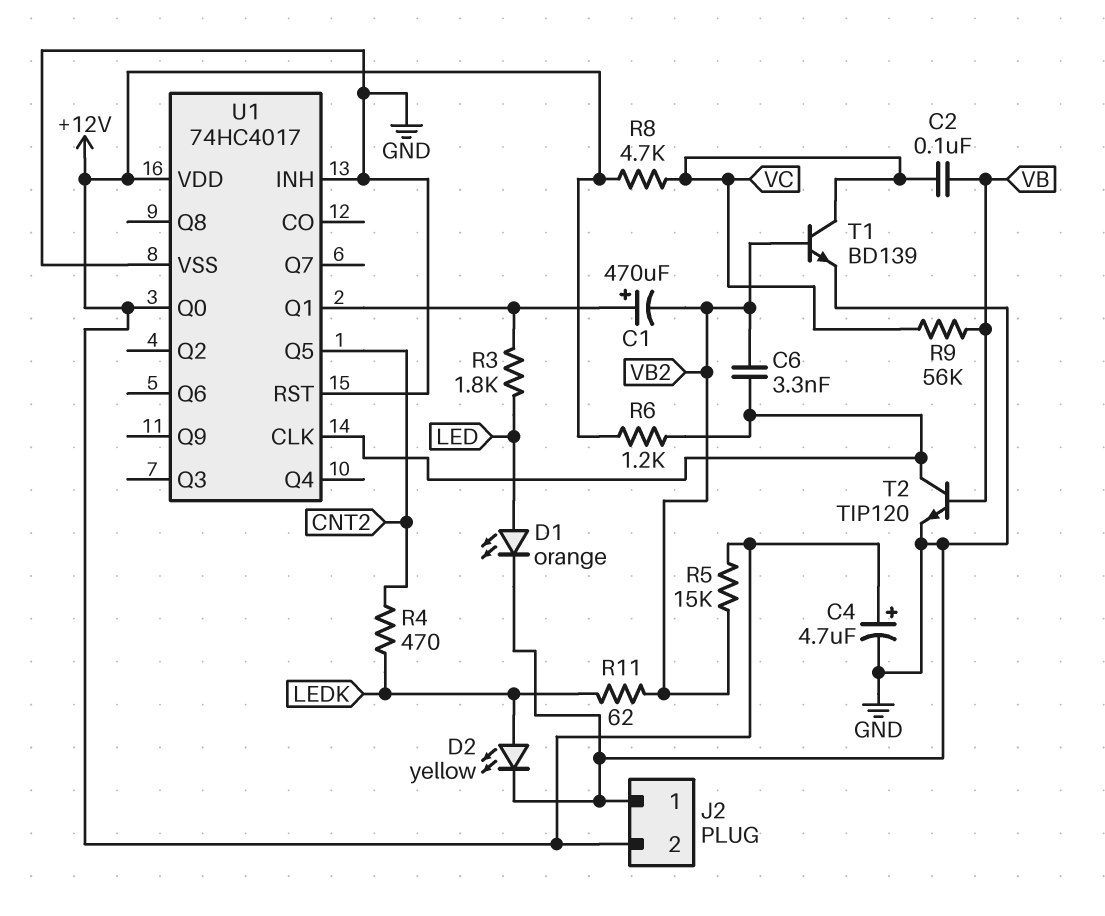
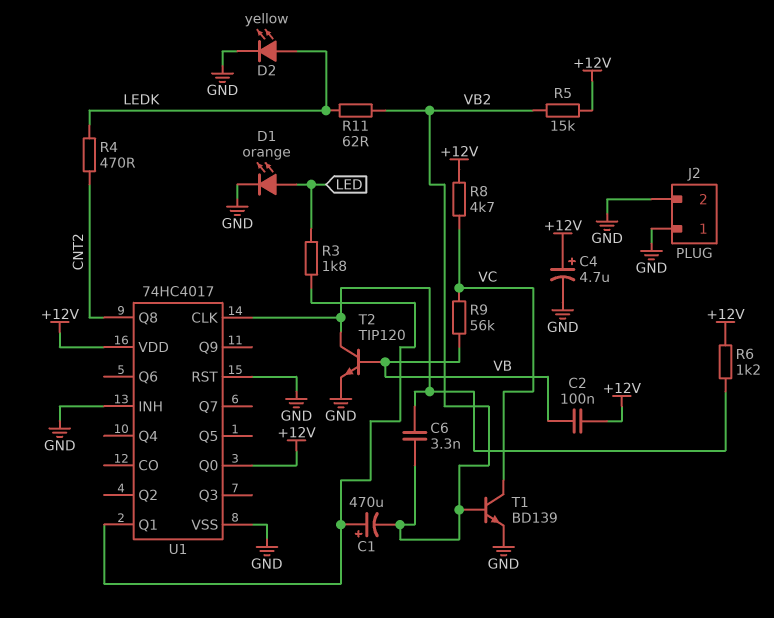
C2: 100nF (VB, VC) -> 100nF (+12V, VB)
J2 pin 2: +12V -> GND
U1 pin Q5: CNT2 -> none
U1 pin Q8: none -> CNT2

